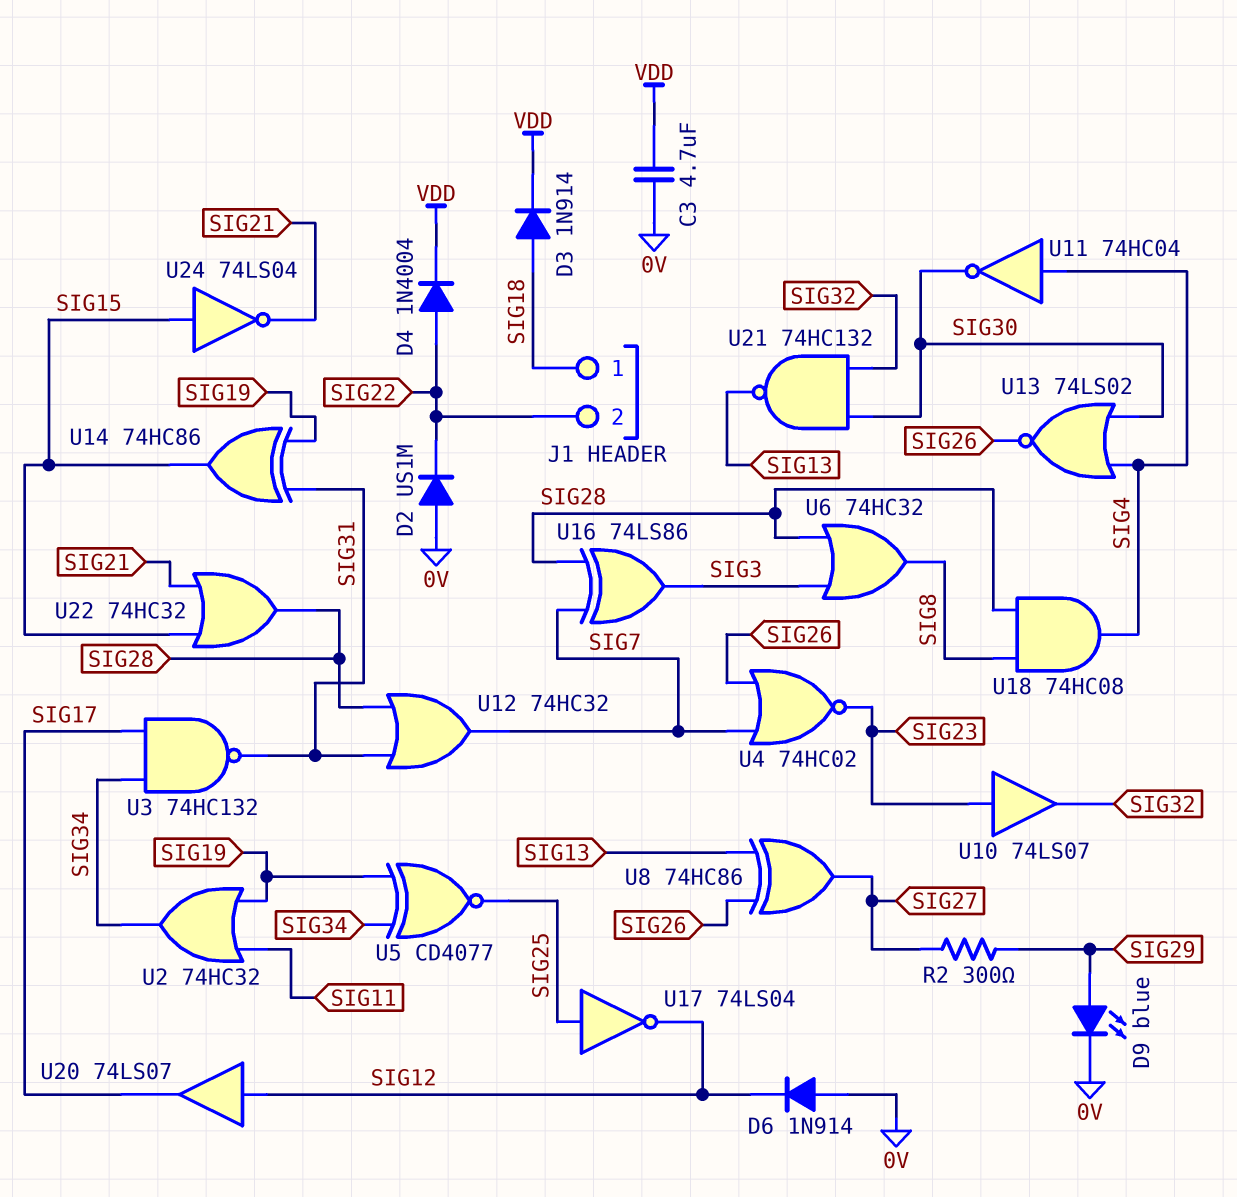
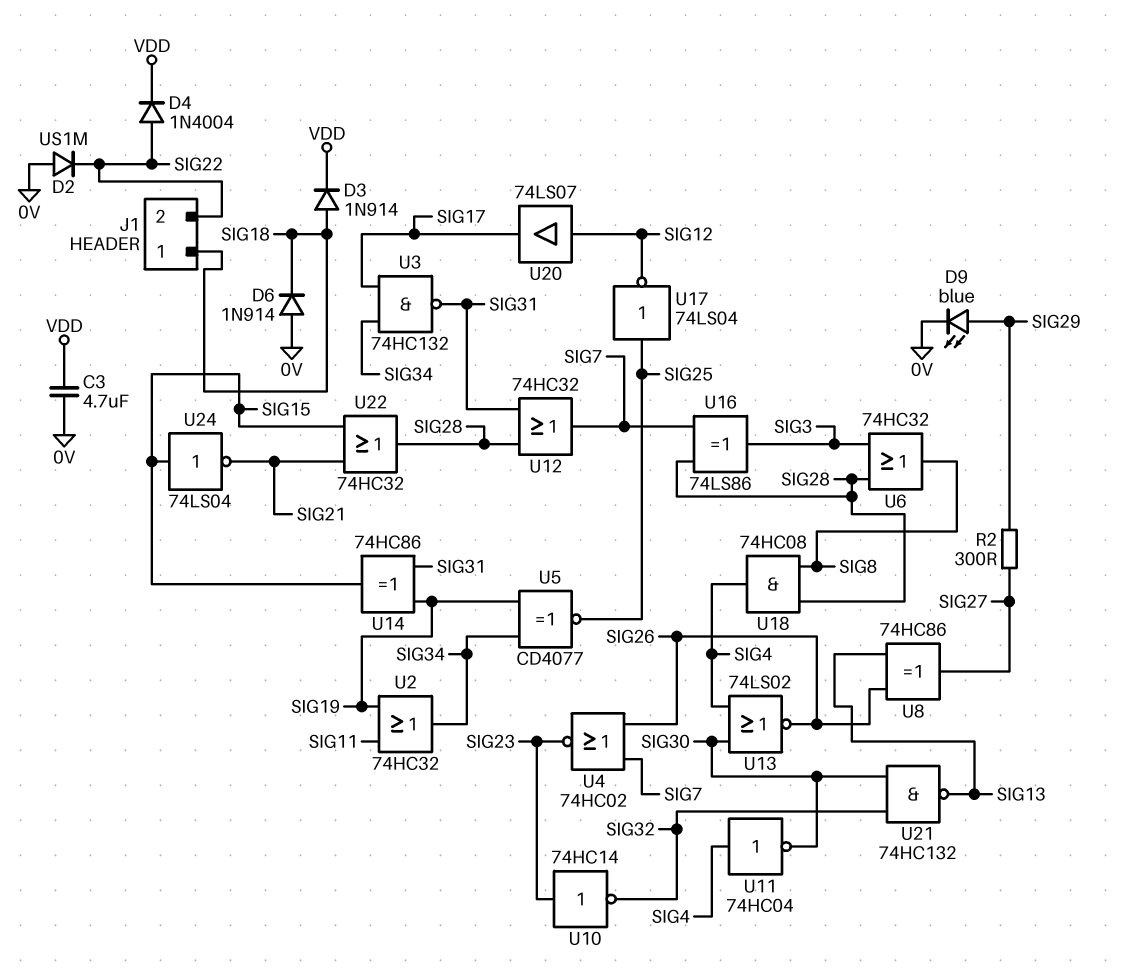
D6: diode 1N914 (A 0V, K SIG12) -> diode 1N914 (A 0V, K SIG18)
U10: buffer 74LS07 (in SIG23, out SIG32) -> NOT 74HC14 (in SIG23, out SIG32)

